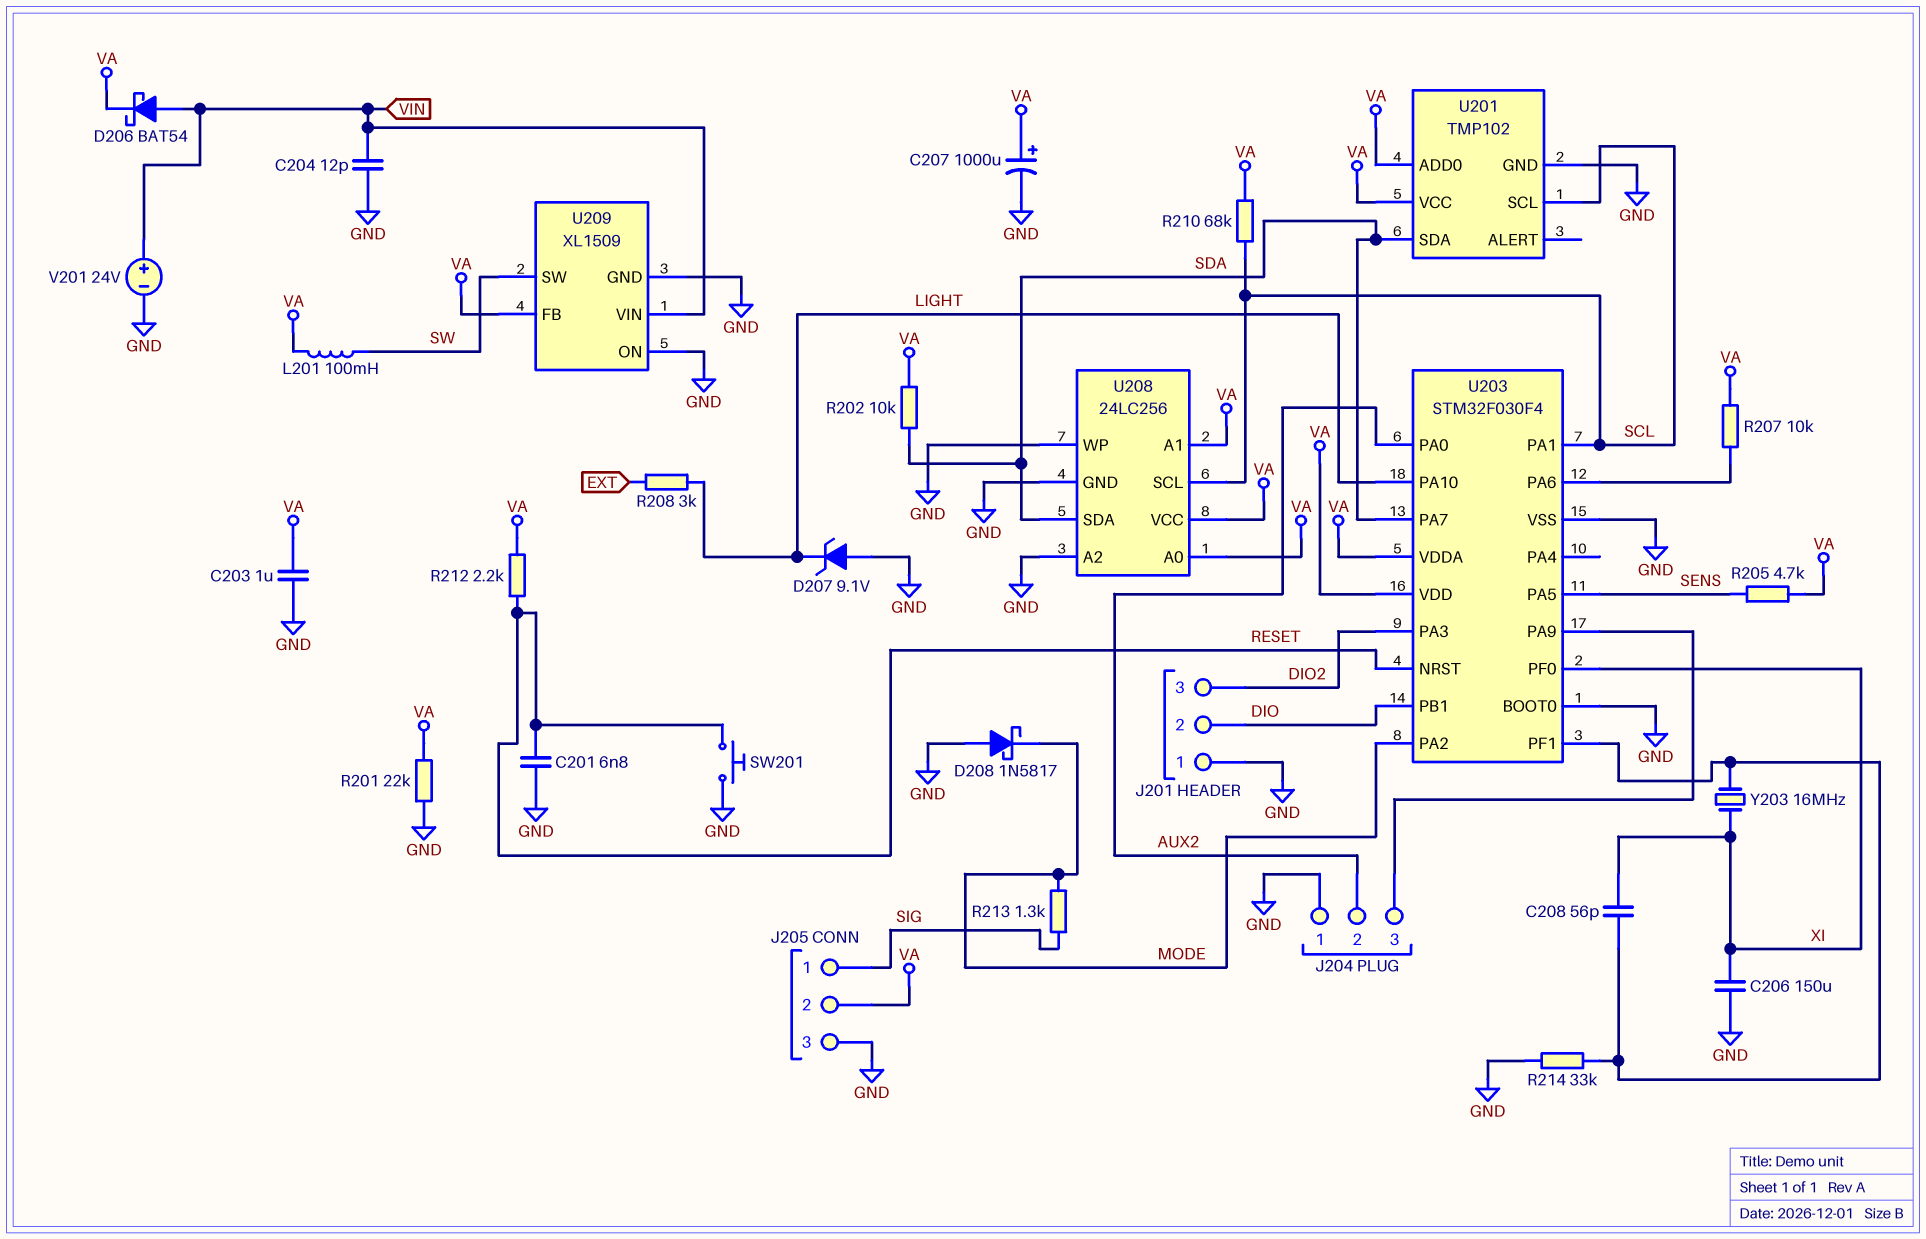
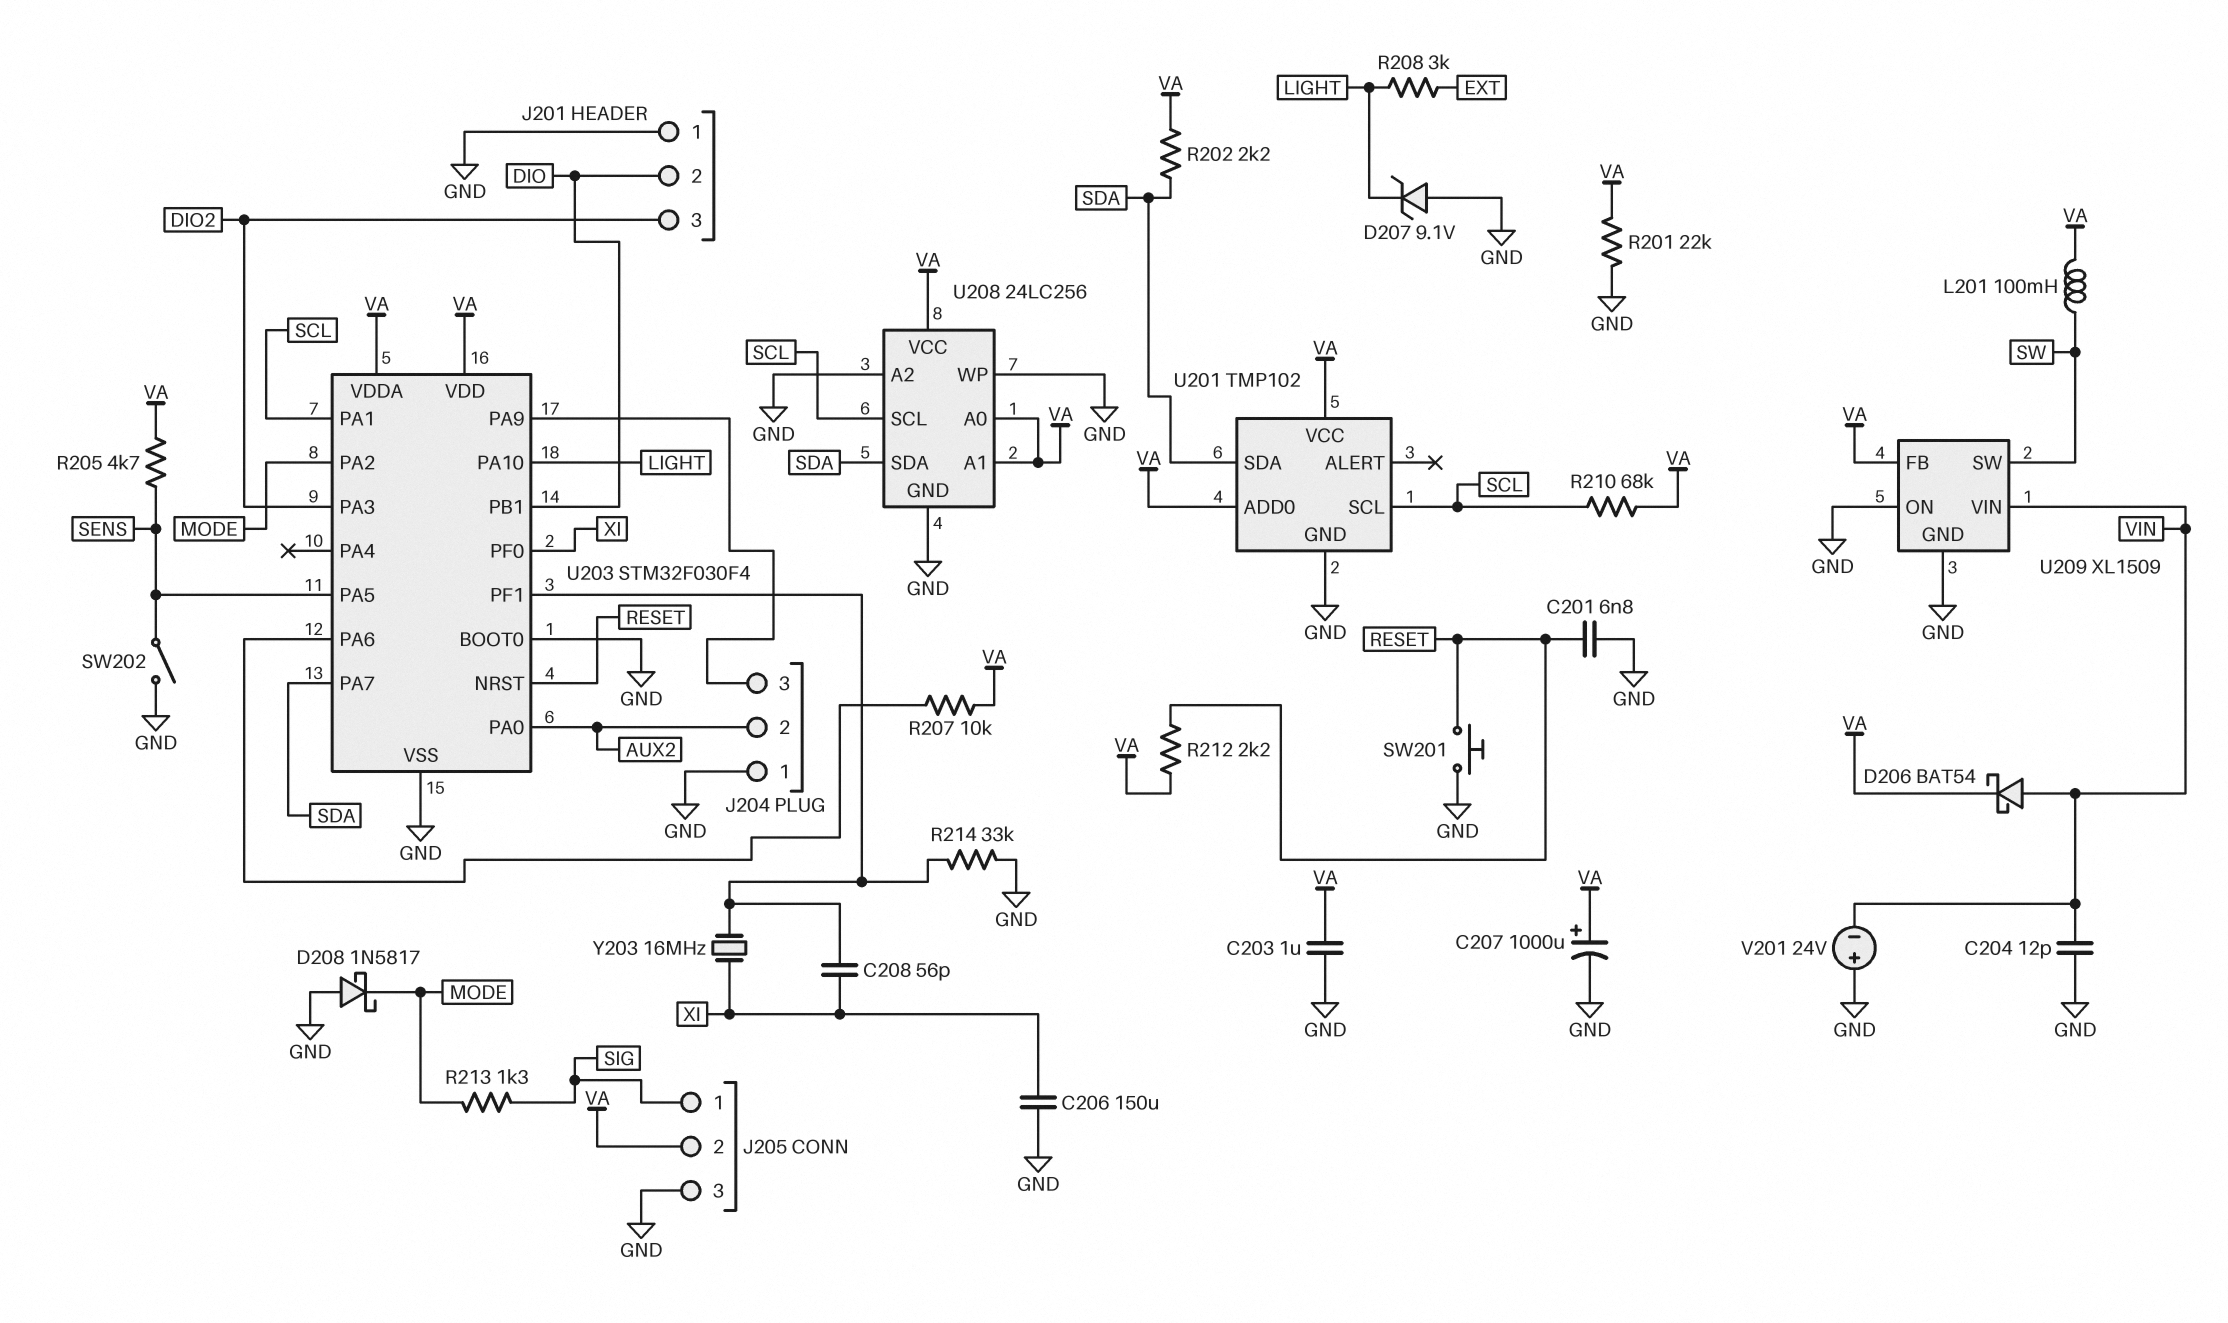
R202: 10k (SDA, VA) -> 2.2k (SDA, VA)
SW202: none -> switch (GND, SENS)
V201: 24V (plus VIN, minus GND) -> 24V (plus GND, minus VIN)

